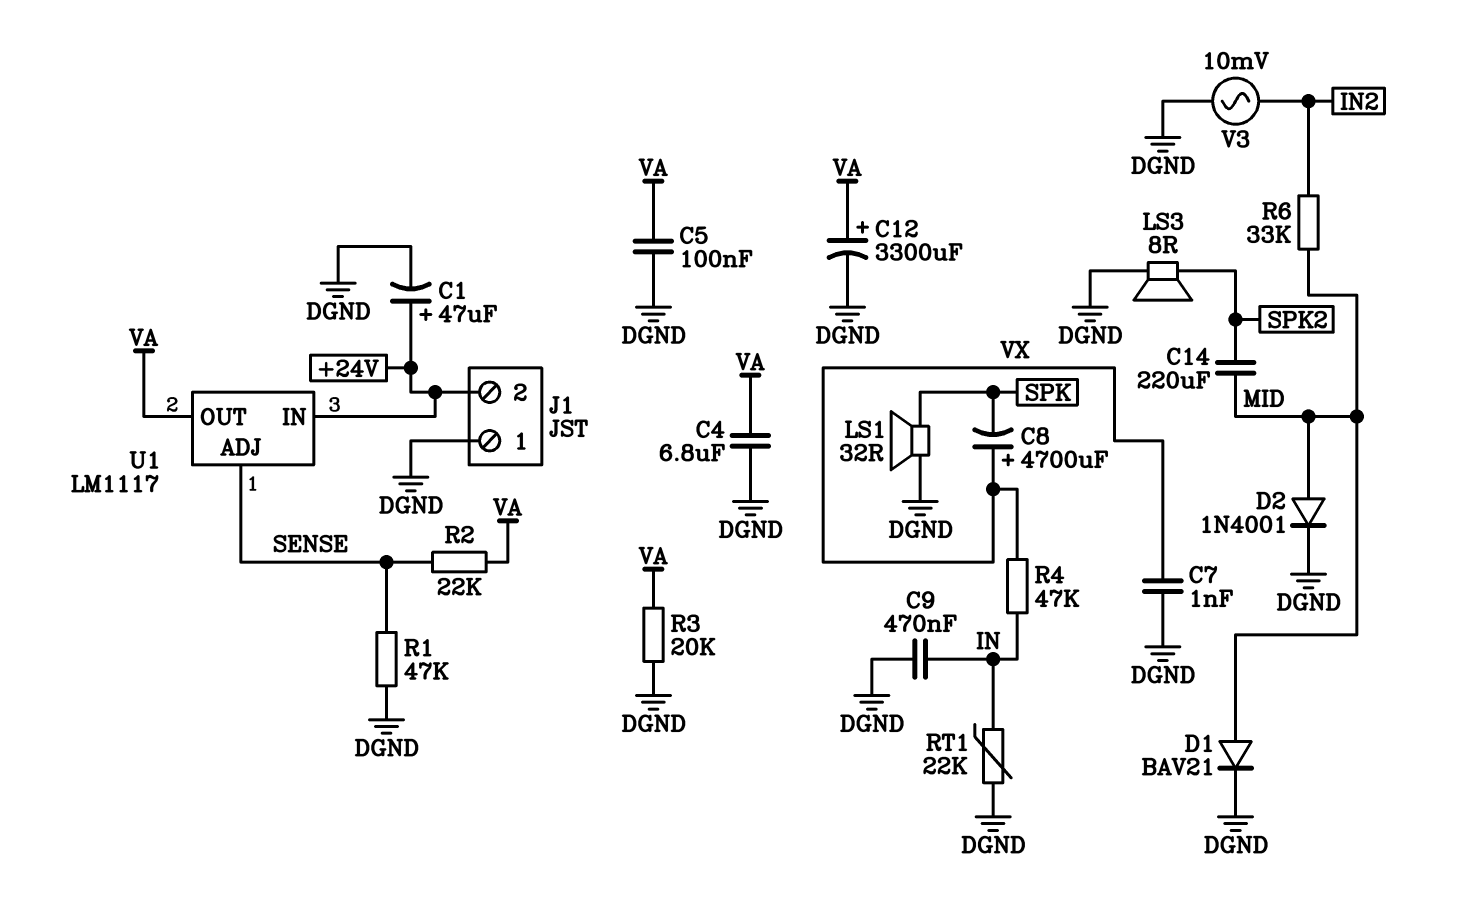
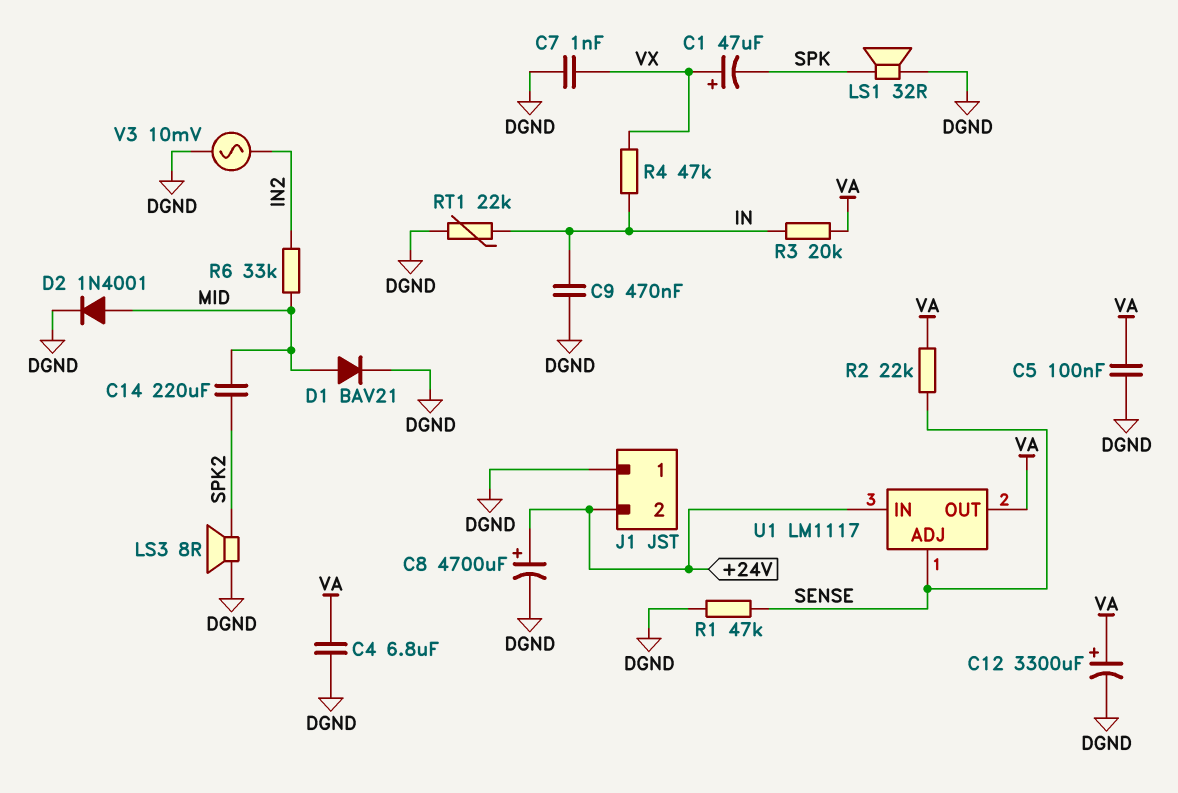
C1: 47uF (plus +24V, minus DGND) -> 47uF (plus VX, minus SPK)
C8: 4700uF (plus VX, minus SPK) -> 4700uF (plus +24V, minus DGND)
R3: 20k (DGND, VA) -> 20k (IN, VA)

